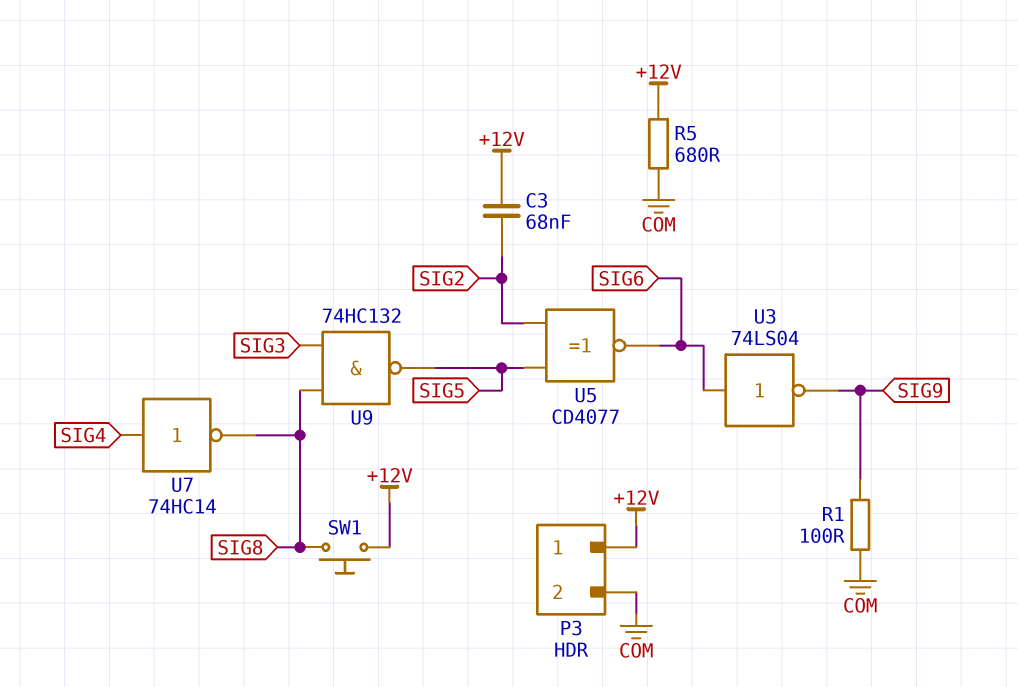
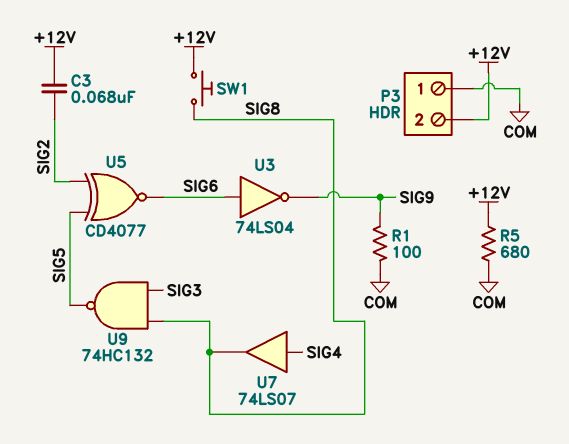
P3 pin 1: +12V -> COM
P3 pin 2: COM -> +12V
U7: NOT 74HC14 (in SIG4, out SIG8) -> buffer 74LS07 (in SIG4, out SIG8)

